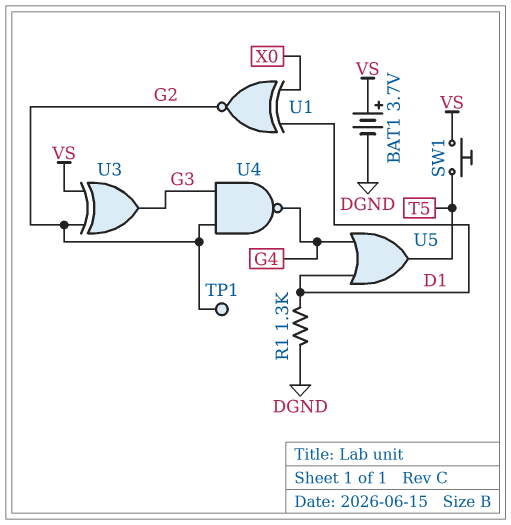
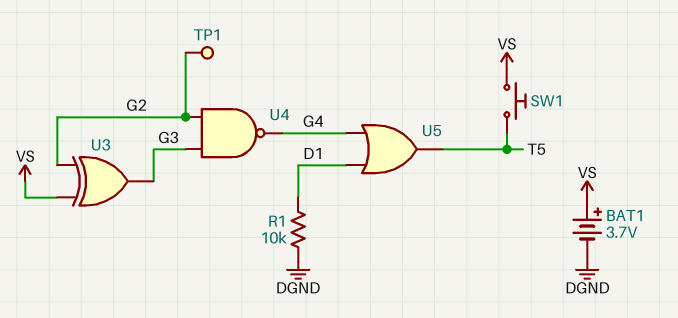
R1: 1.3k (D1, DGND) -> 10k (D1, DGND)
U1: XNOR (in D1, in X0, out G2) -> none

